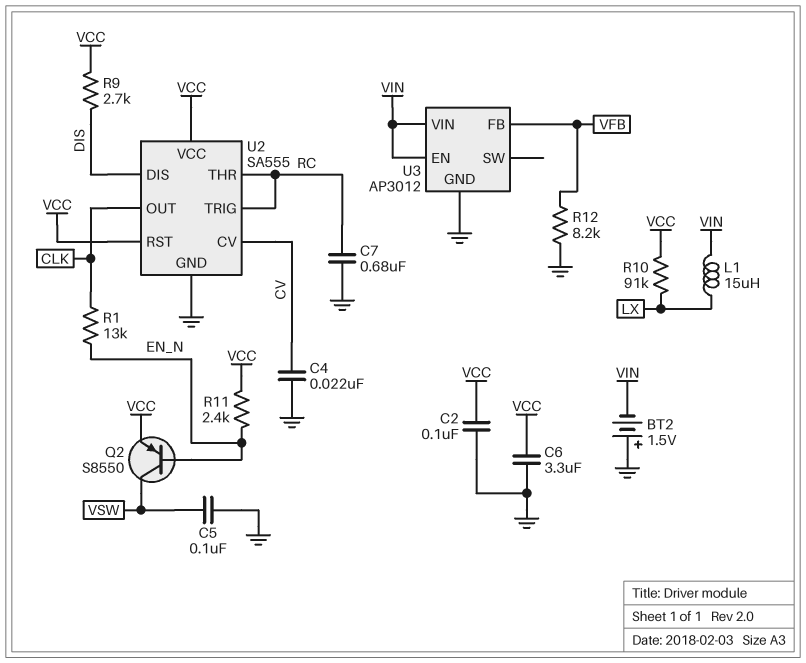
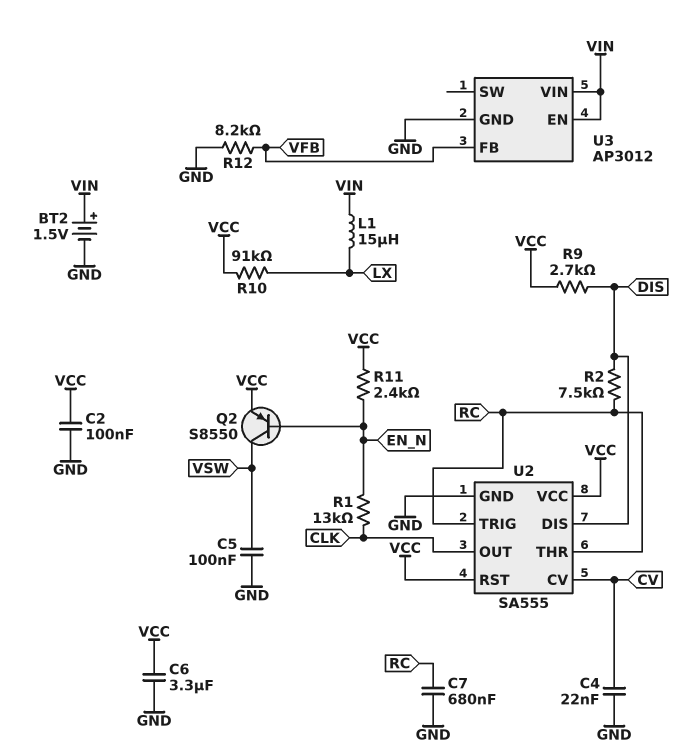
BT2: 1.5V (plus GND, minus VIN) -> 1.5V (plus VIN, minus GND)
R2: none -> 7.5k (DIS, RC)

